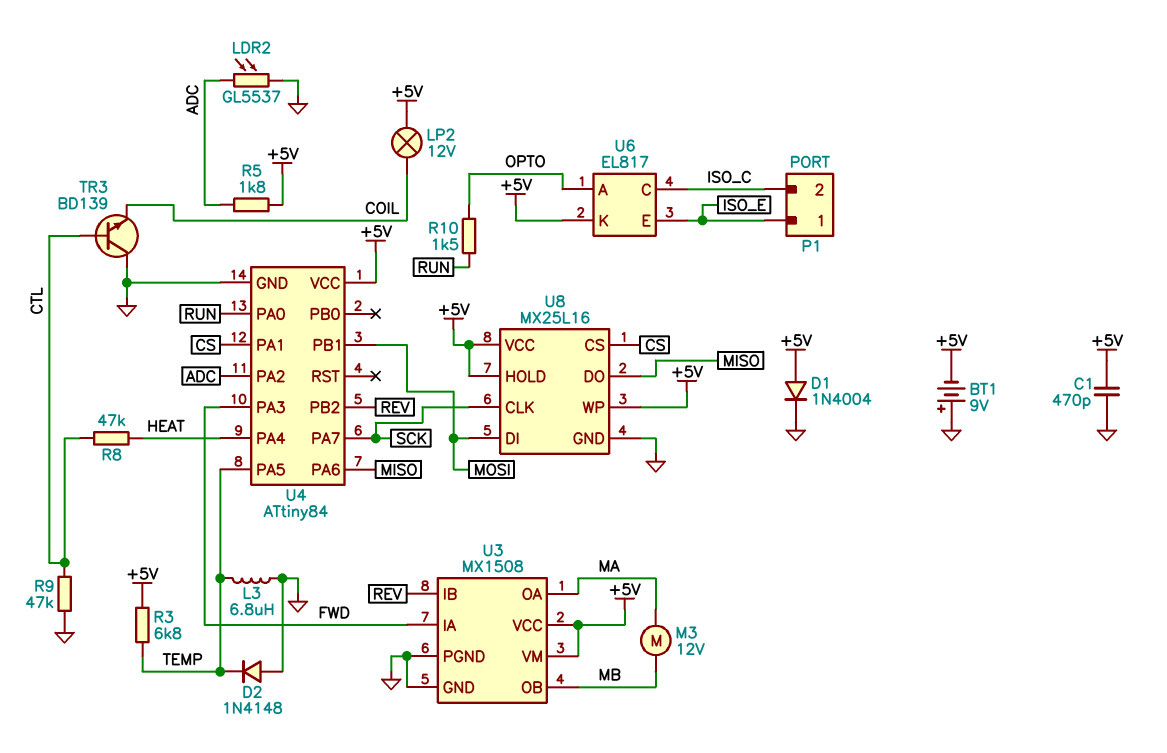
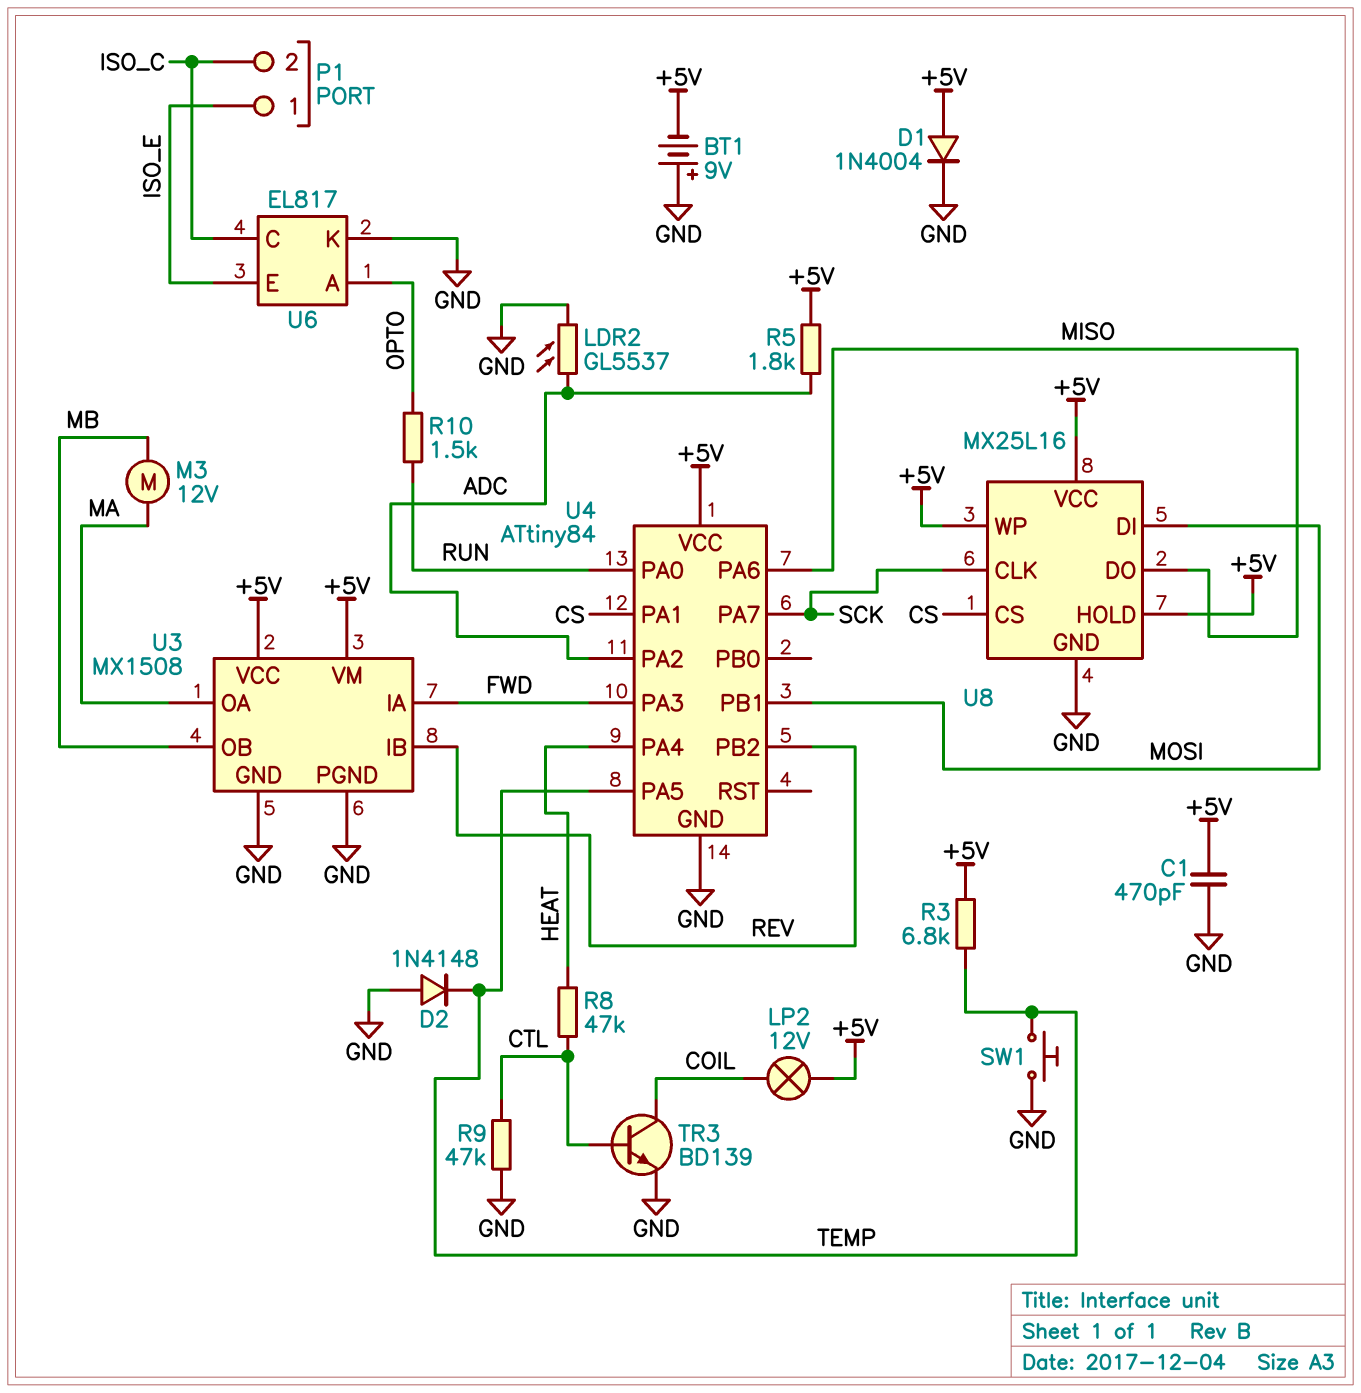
L3: 6.8uH (GND, TEMP) -> none
SW1: none -> button (GND, TEMP)
TR3: NPN BD139 (B CTL, C GND, E COIL) -> NPN BD139 (B CTL, C COIL, E GND)
U6 pin K: +5V -> GND

